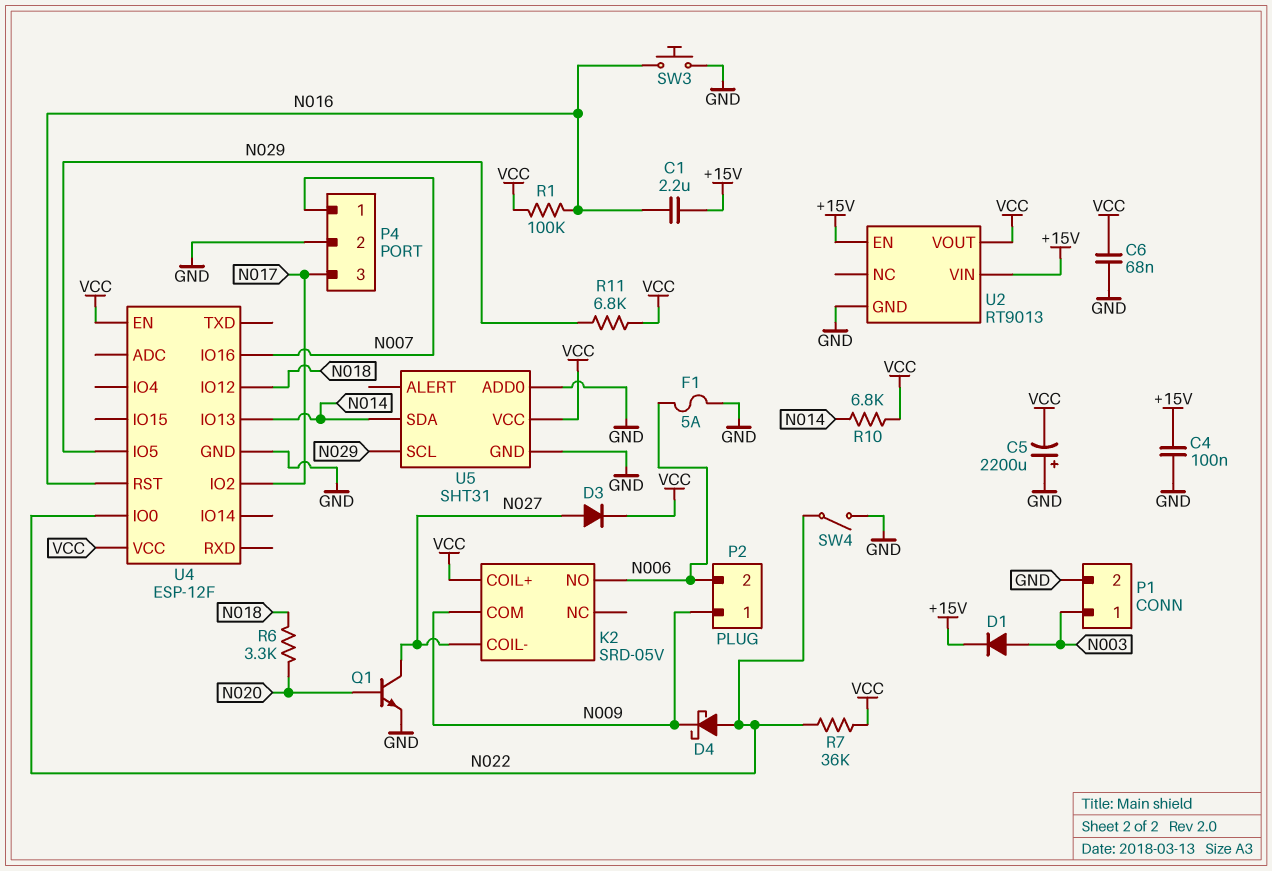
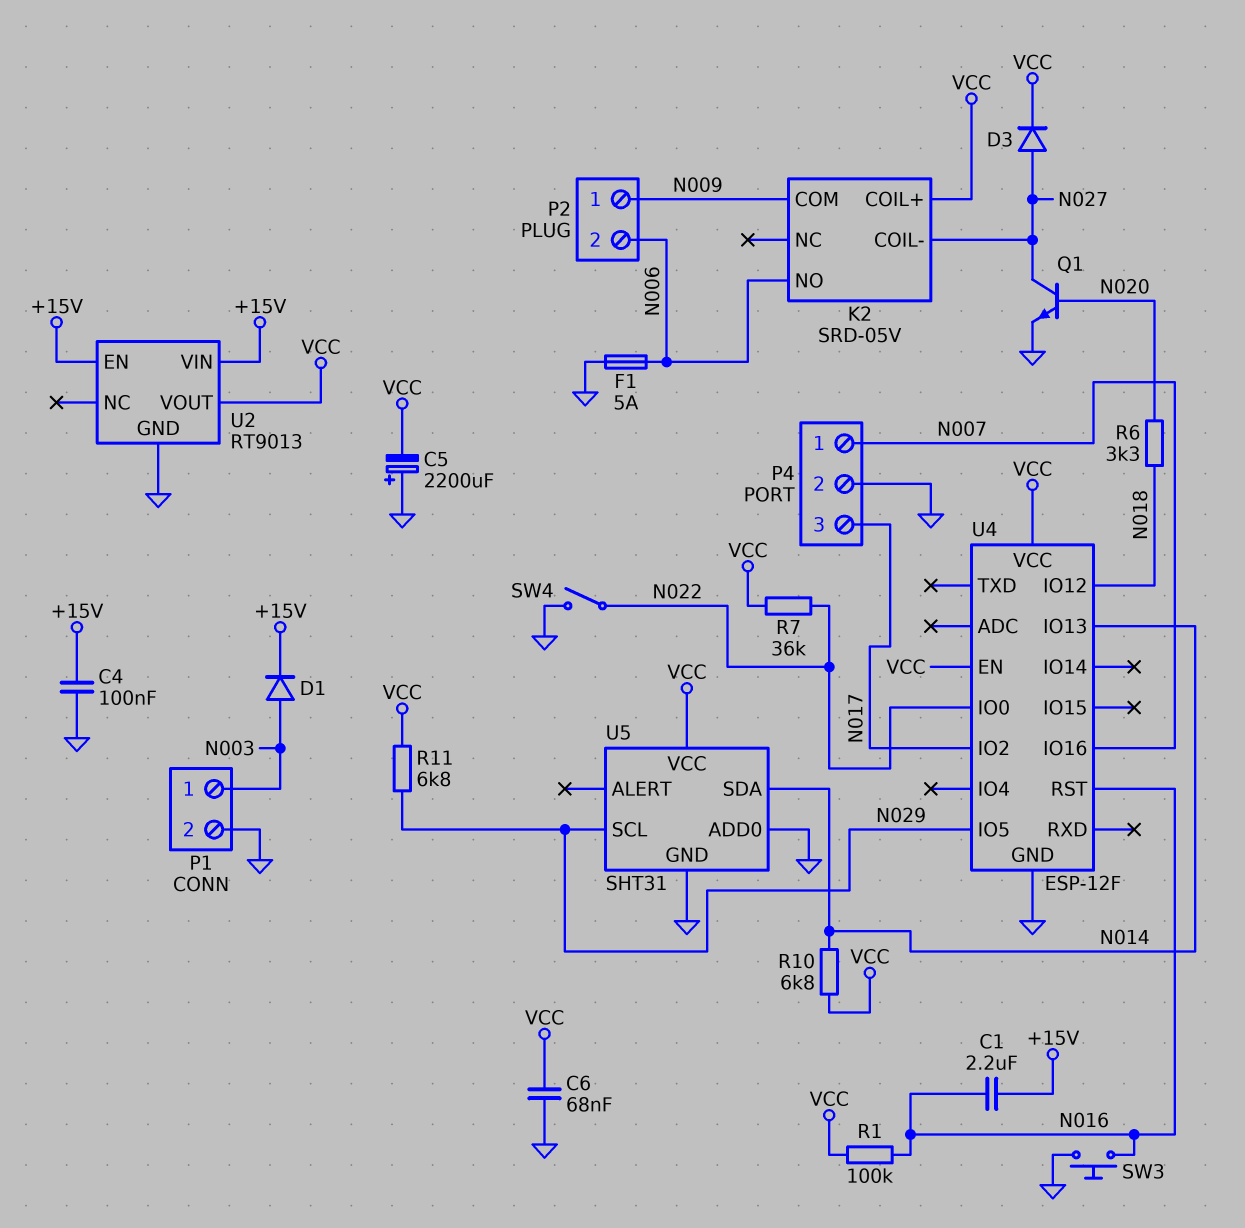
D4: schottky (A N022, K N009) -> none

